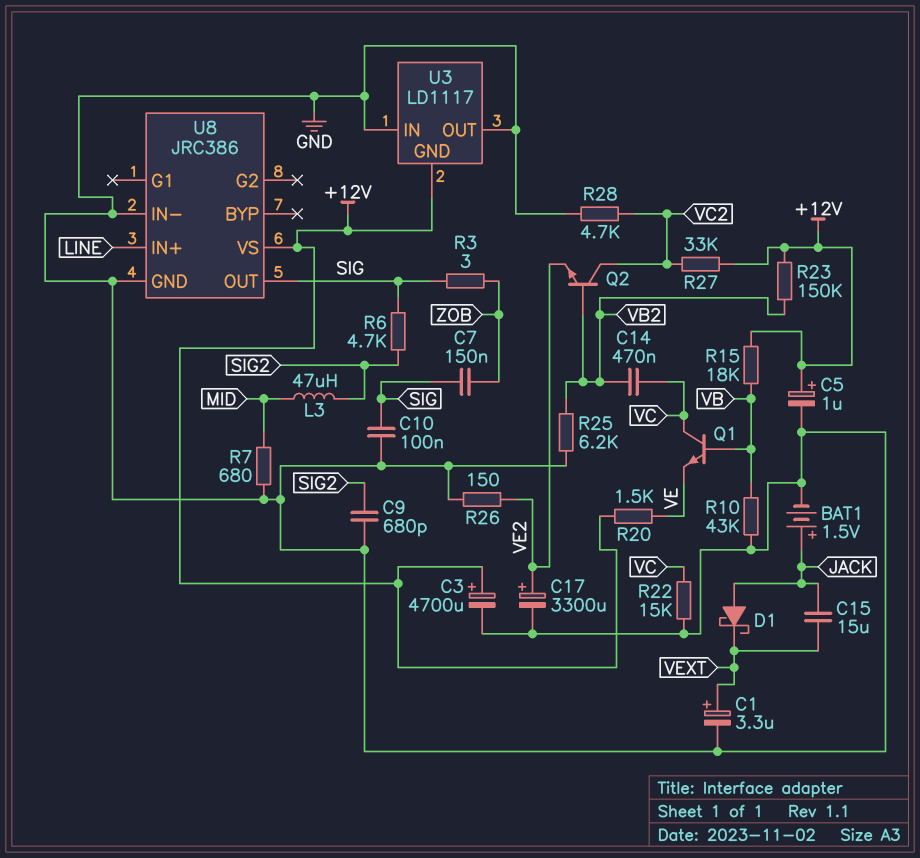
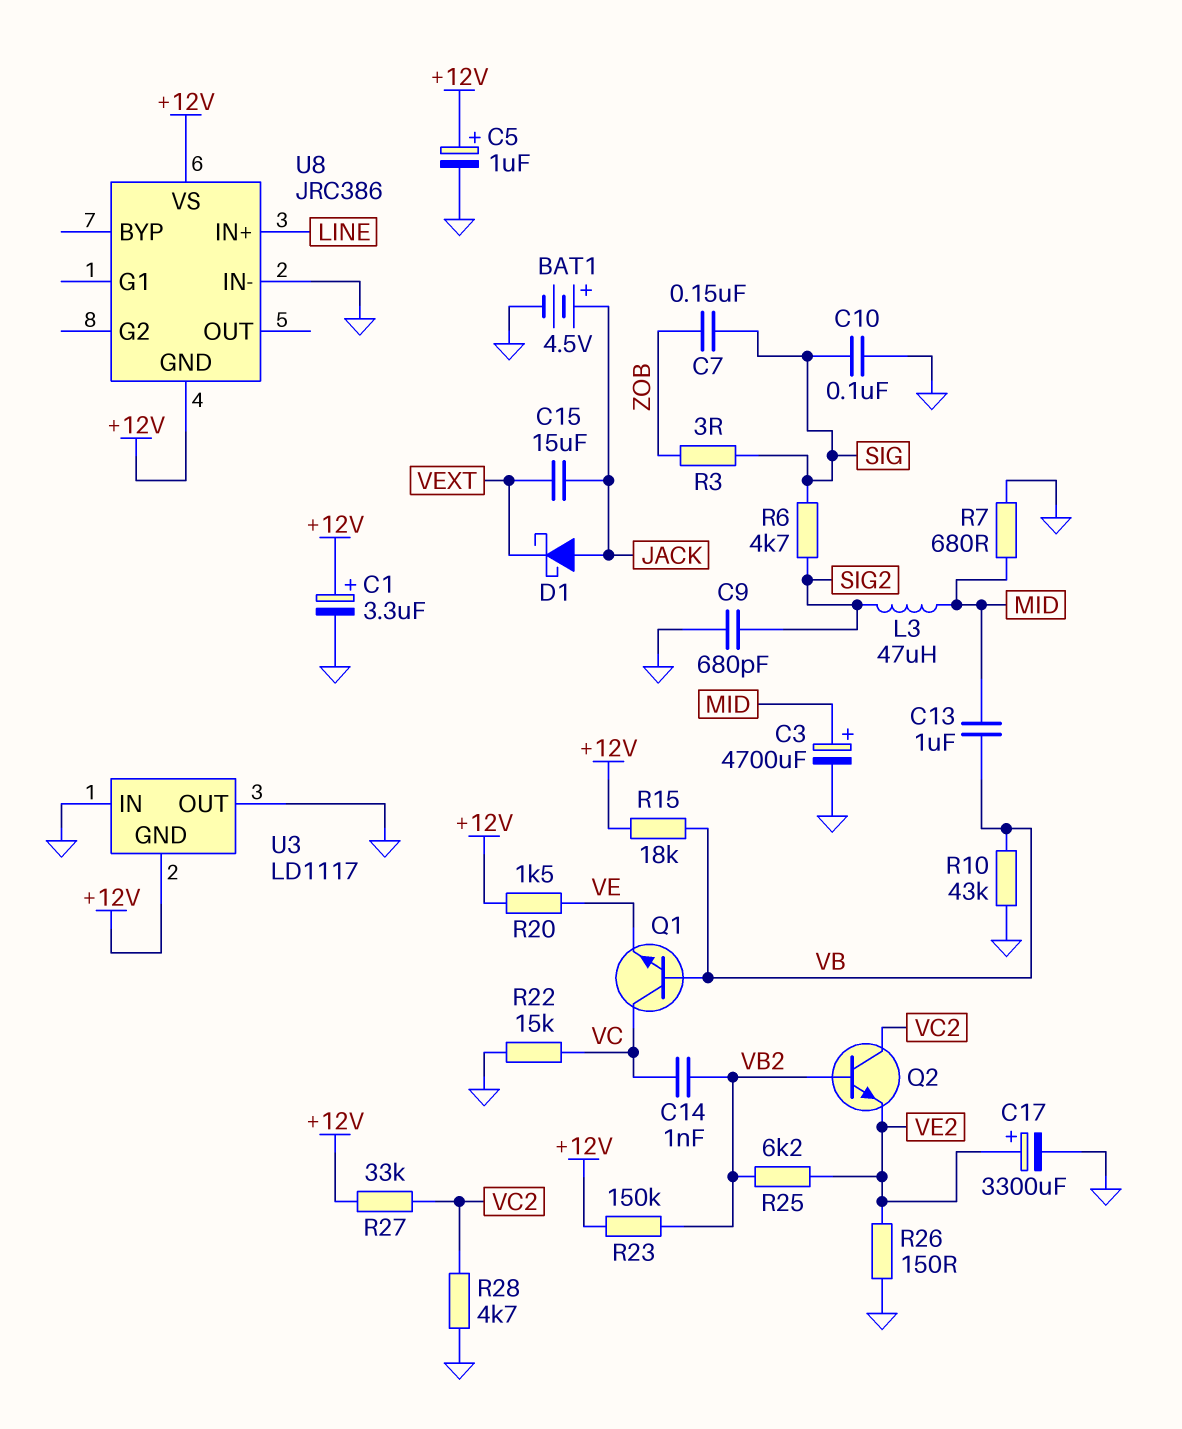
BAT1: 1.5V (plus JACK, minus GND) -> 4.5V (plus JACK, minus GND)
C1: 3.3uF (plus VEXT, minus GND) -> 3.3uF (plus +12V, minus GND)
C3: 4700uF (plus +12V, minus GND) -> 4700uF (plus MID, minus GND)
C13: none -> 1uF (MID, VB)
C14: 470nF (VB2, VC) -> 1nF (VB2, VC)
R25: 6.2k (GND, VB2) -> 6.2k (VB2, VE2)
U8 pin GND: GND -> +12V
U8 pin OUT: SIG -> none

